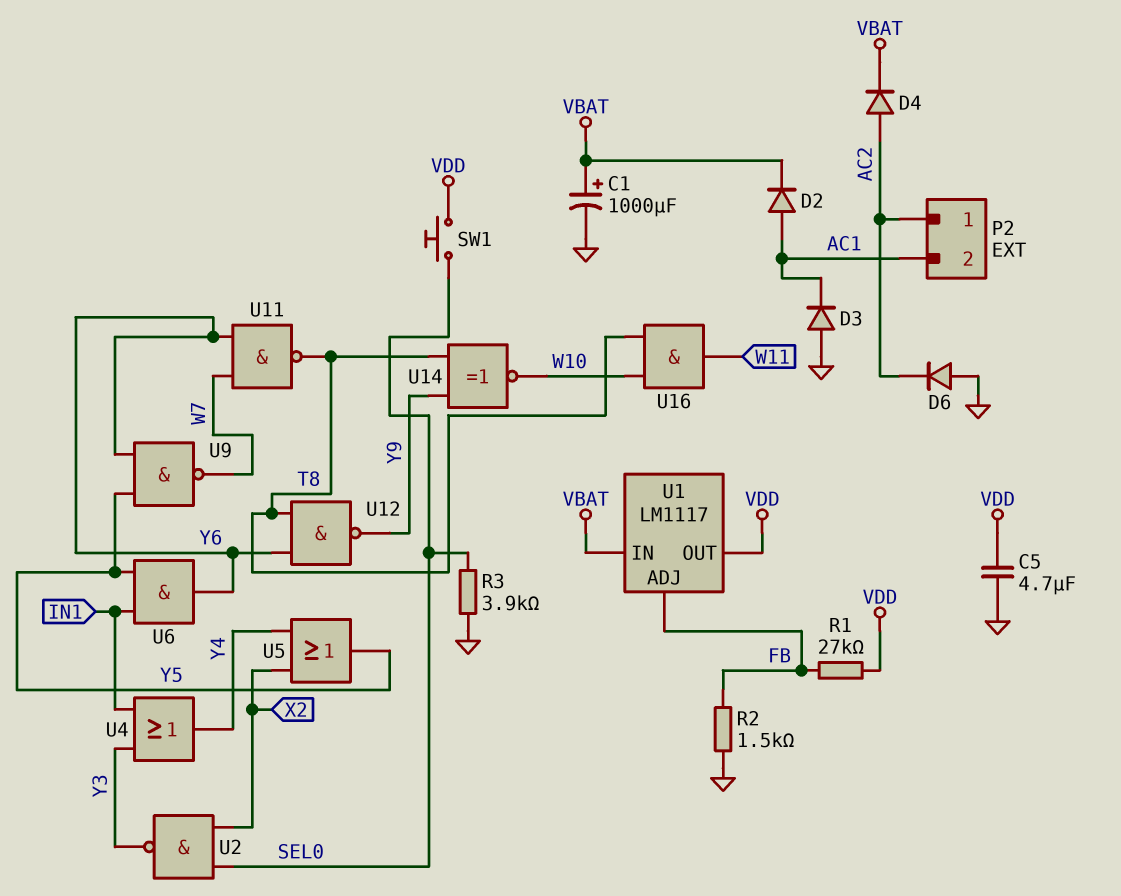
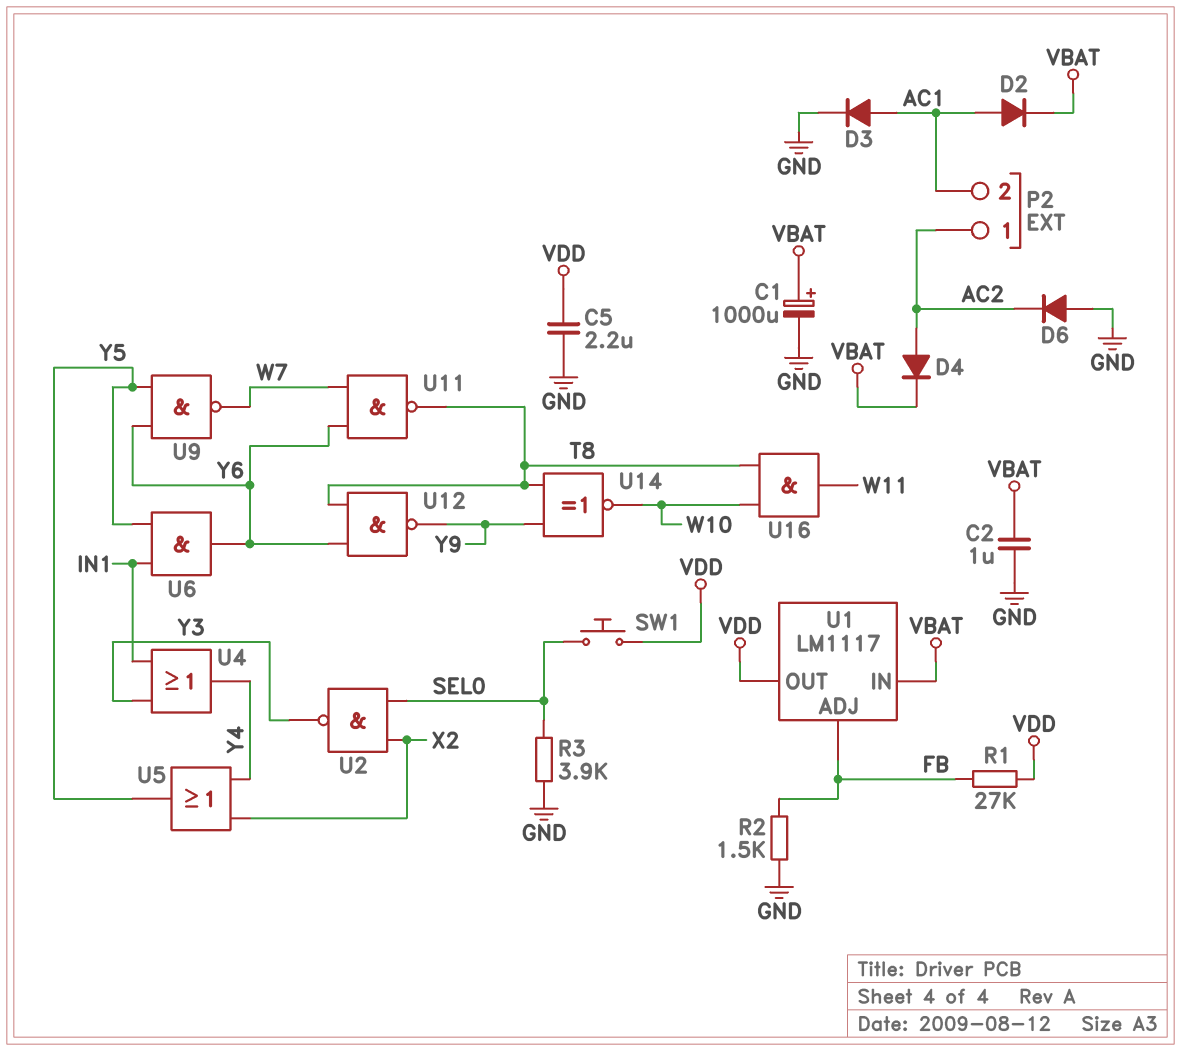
C2: none -> 1uF (GND, VBAT)
C5: 4.7uF (GND, VDD) -> 2.2uF (GND, VDD)
D3: diode (A GND, K AC1) -> diode (A AC1, K GND)

